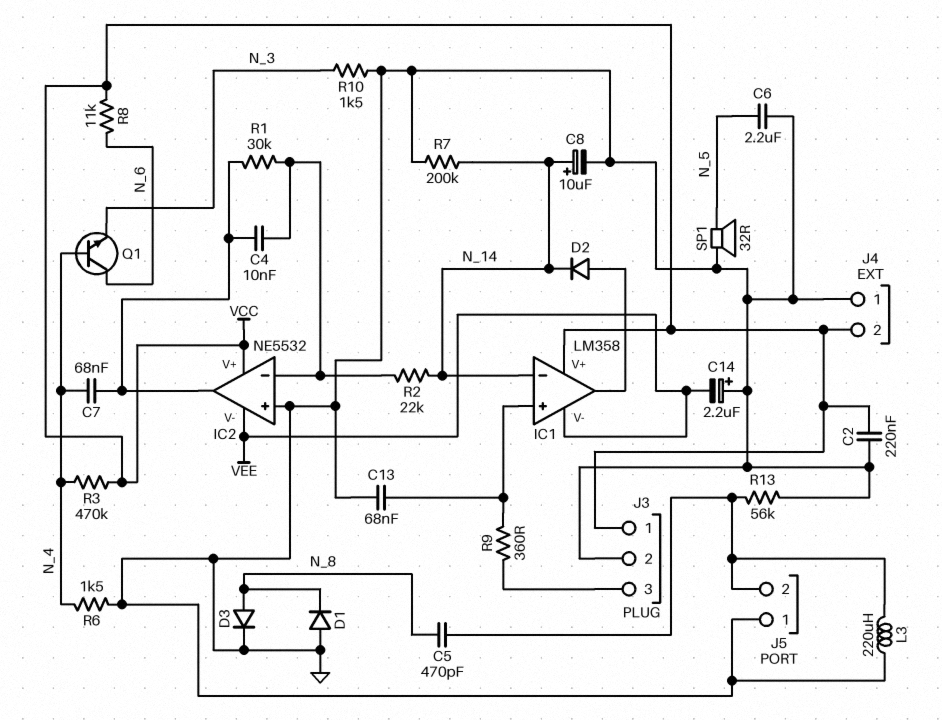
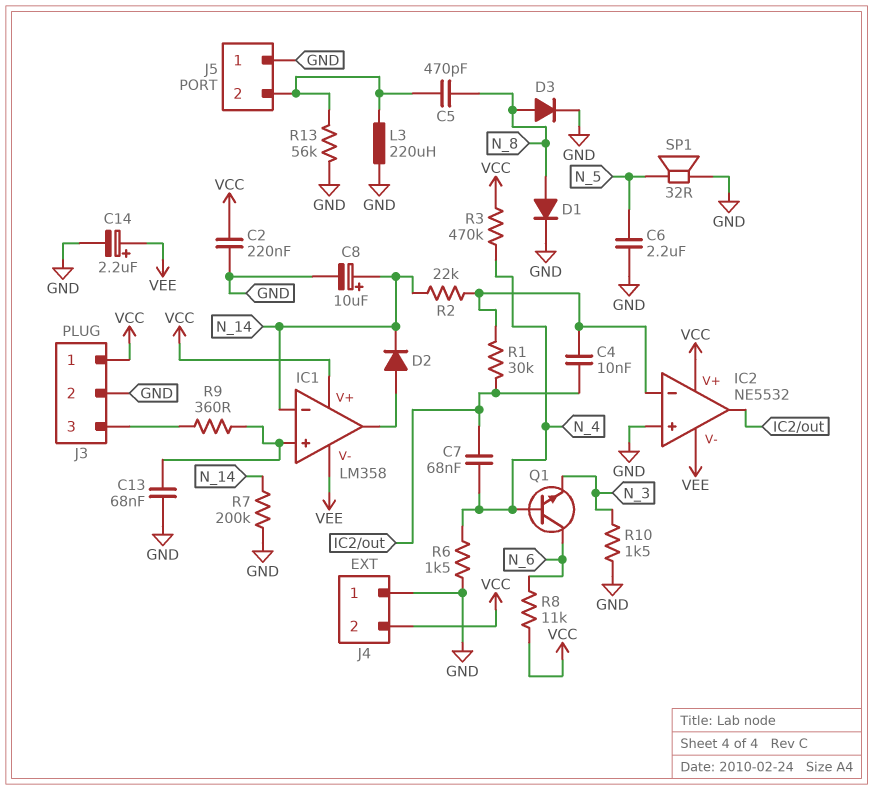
C14: 2.2uF (plus GND, minus VEE) -> 2.2uF (plus VEE, minus GND)
D1: diode (A GND, K N_8) -> diode (A N_8, K GND)

